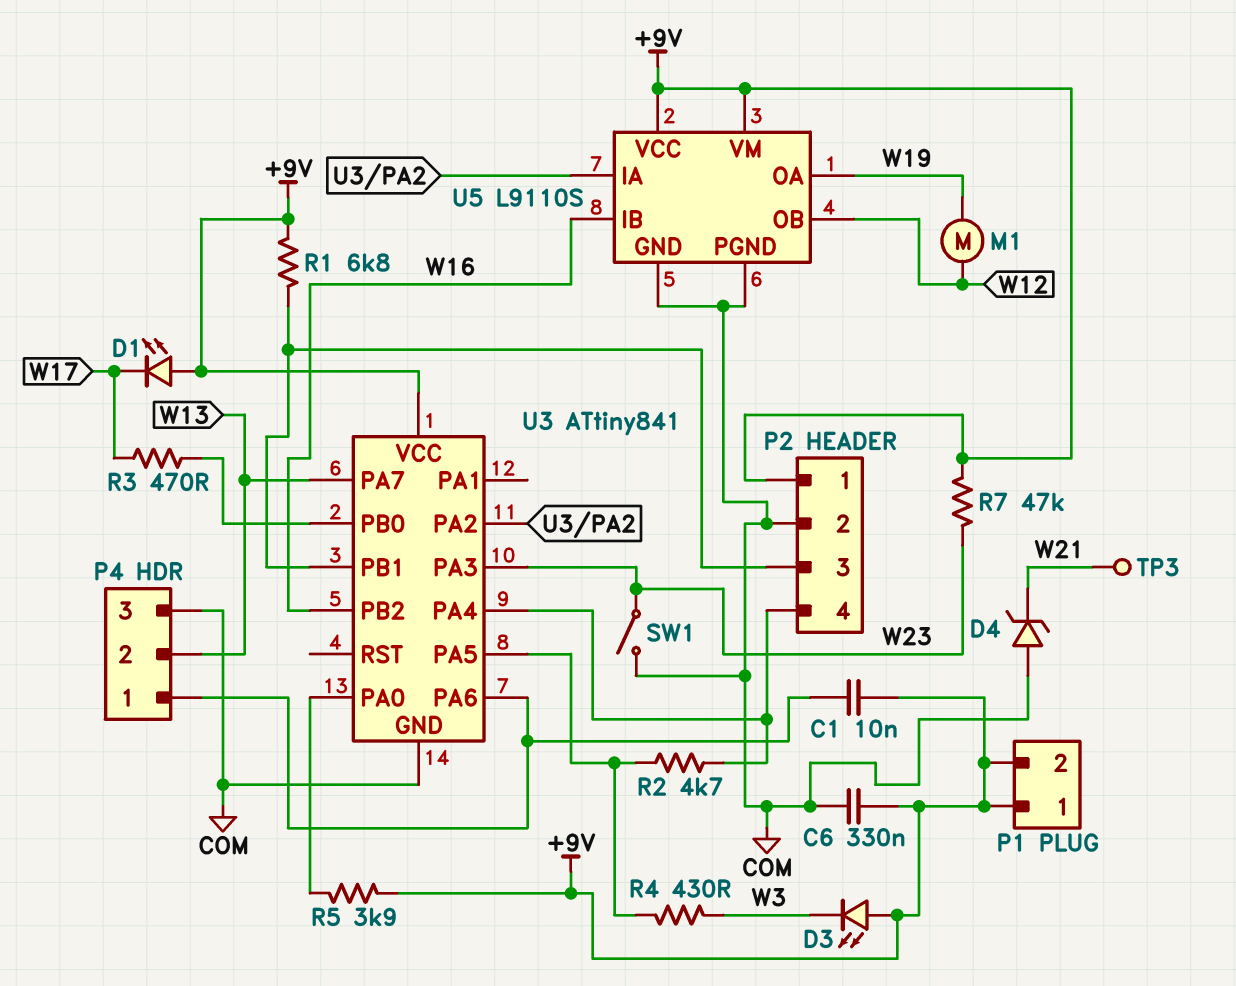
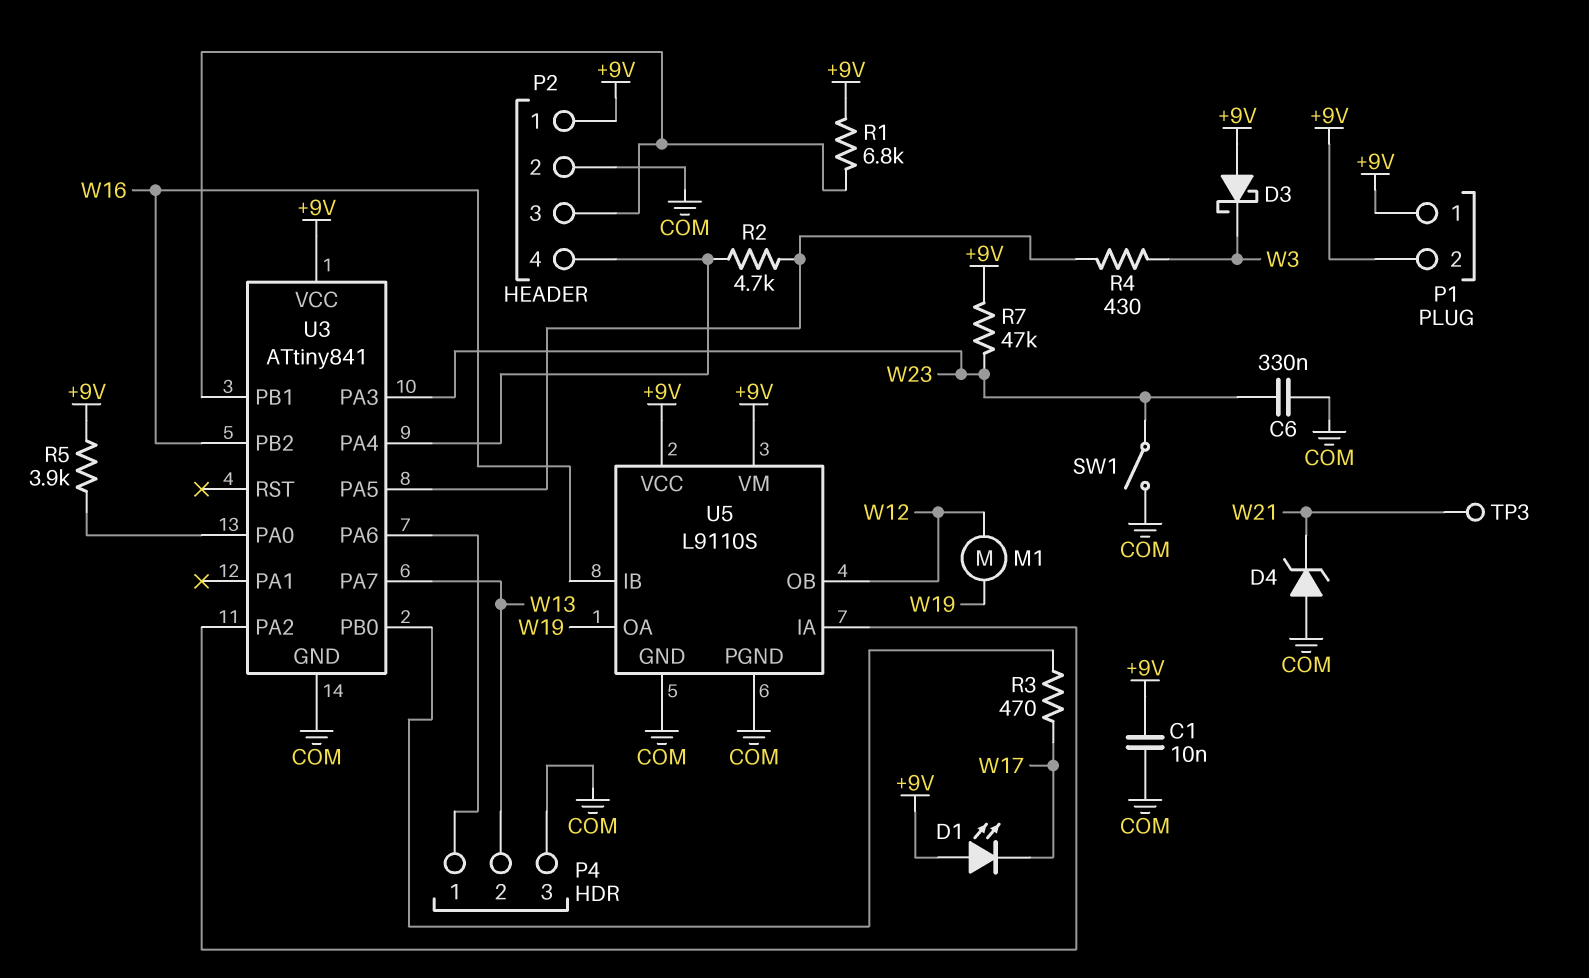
C1: 10nF (+9V, P4/1) -> 10nF (+9V, COM)
C6: 330nF (+9V, COM) -> 330nF (COM, W23)
D3: LED (A +9V, K W3) -> schottky (A +9V, K W3)

